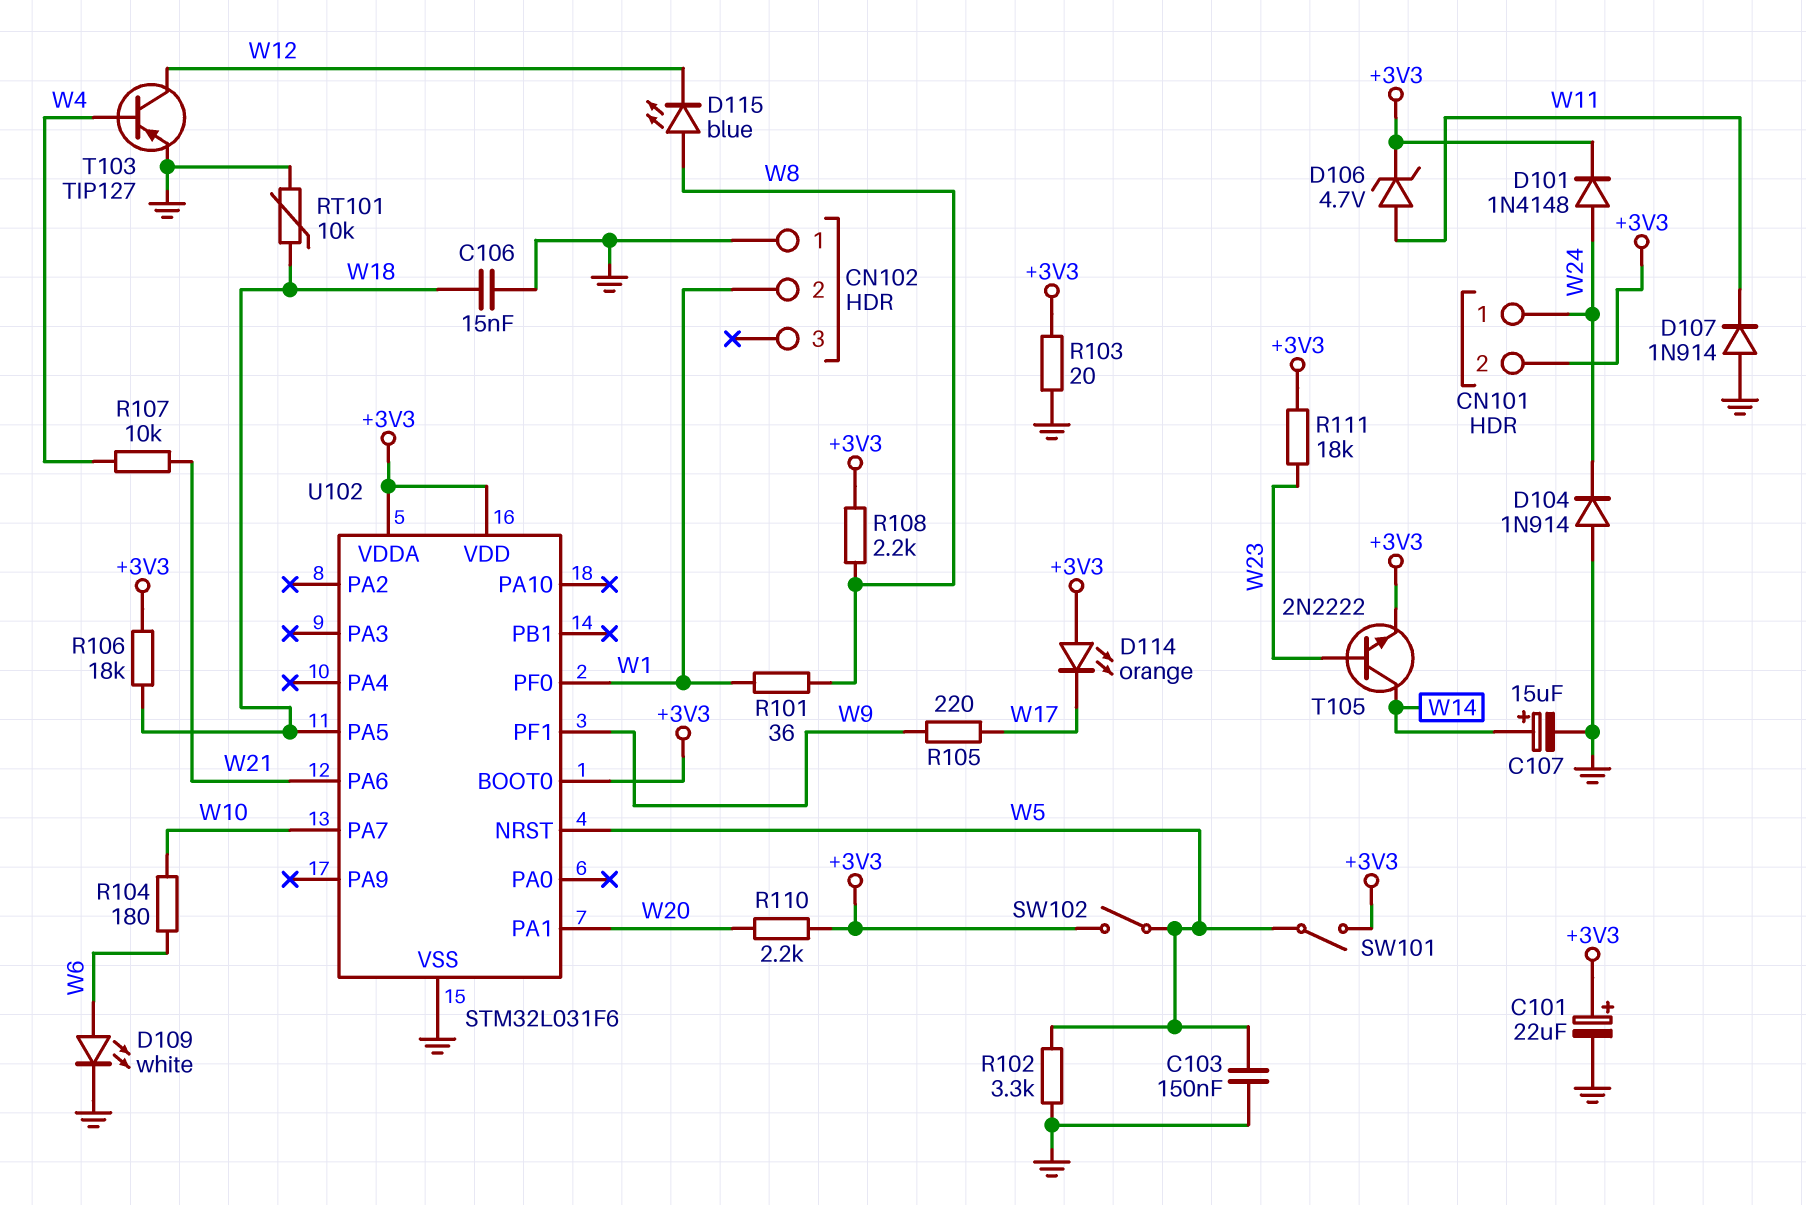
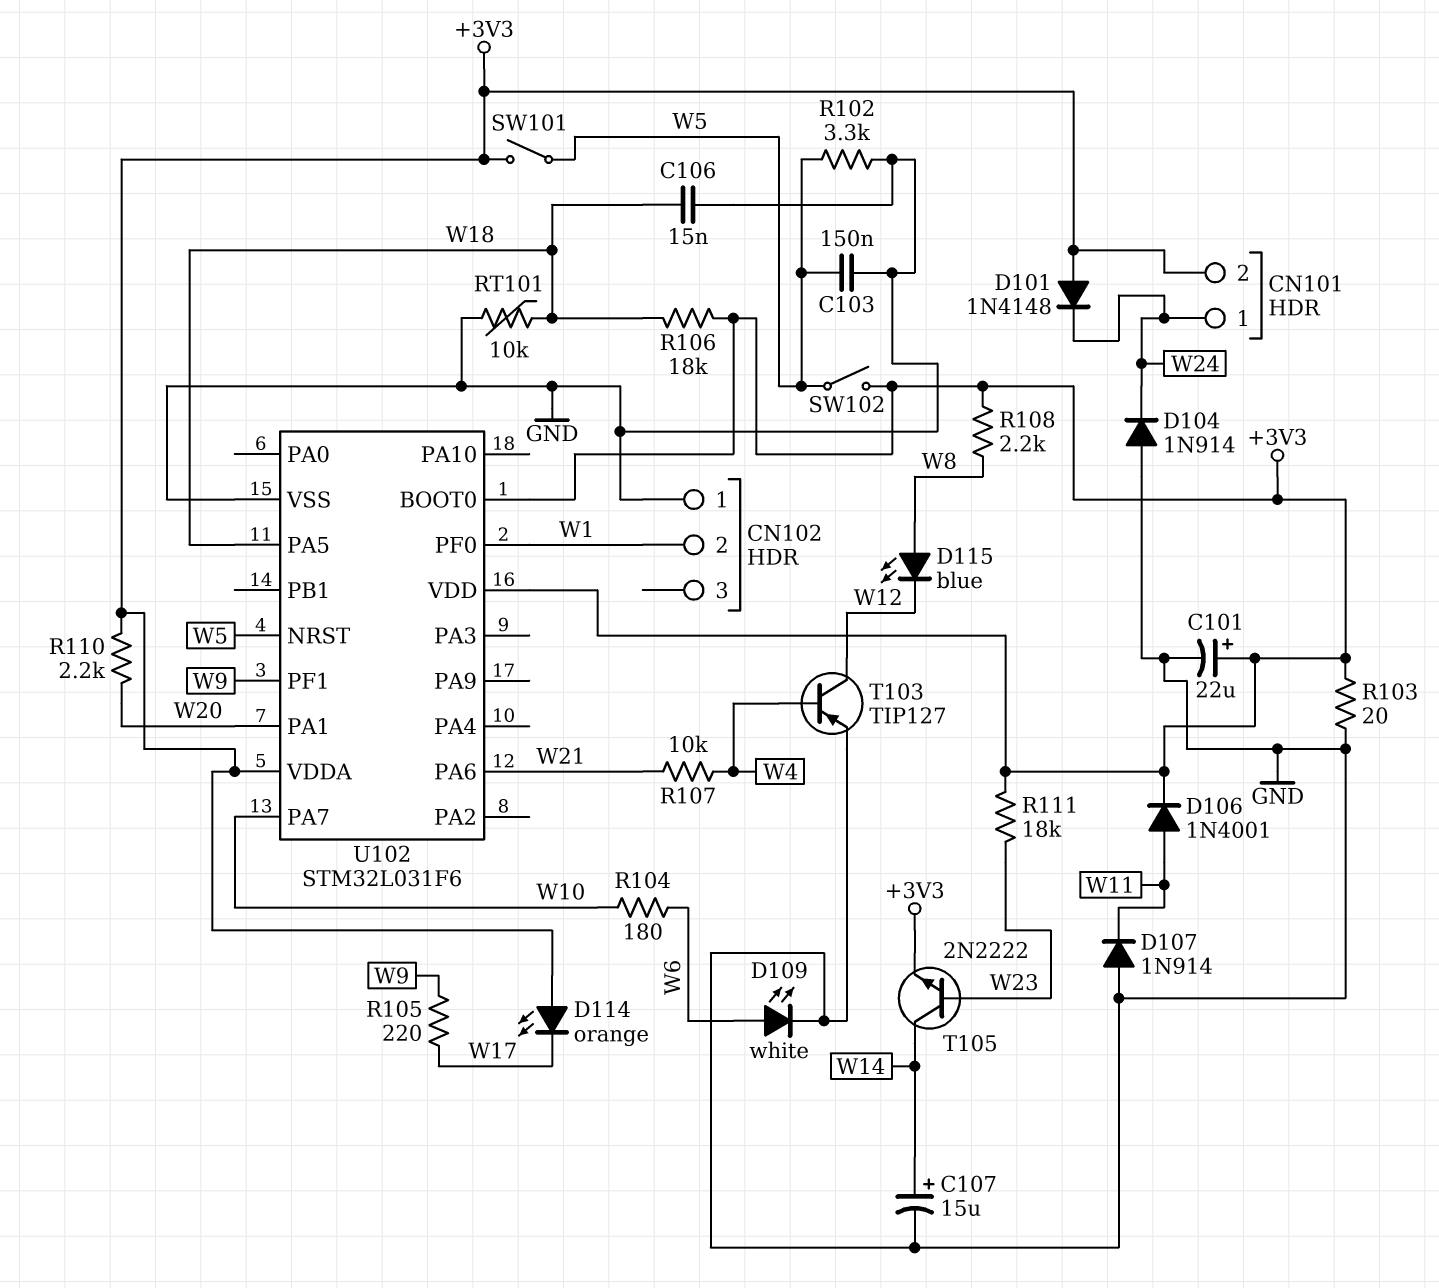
D101: diode 1N4148 (A W24, K +3V3) -> diode 1N4148 (A +3V3, K W24)
D106: zener 4.7V (A W11, K +3V3) -> diode 1N4001 (A W11, K +3V3)
R101: 36 (W1, W8) -> none

